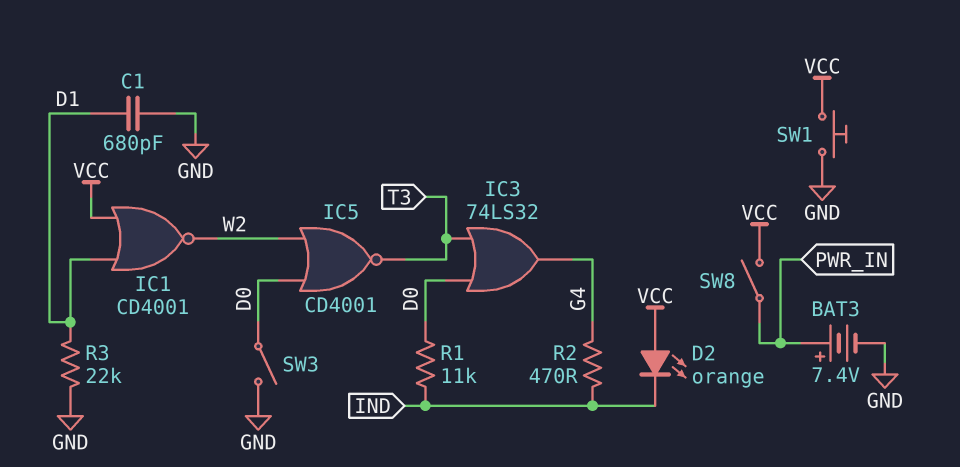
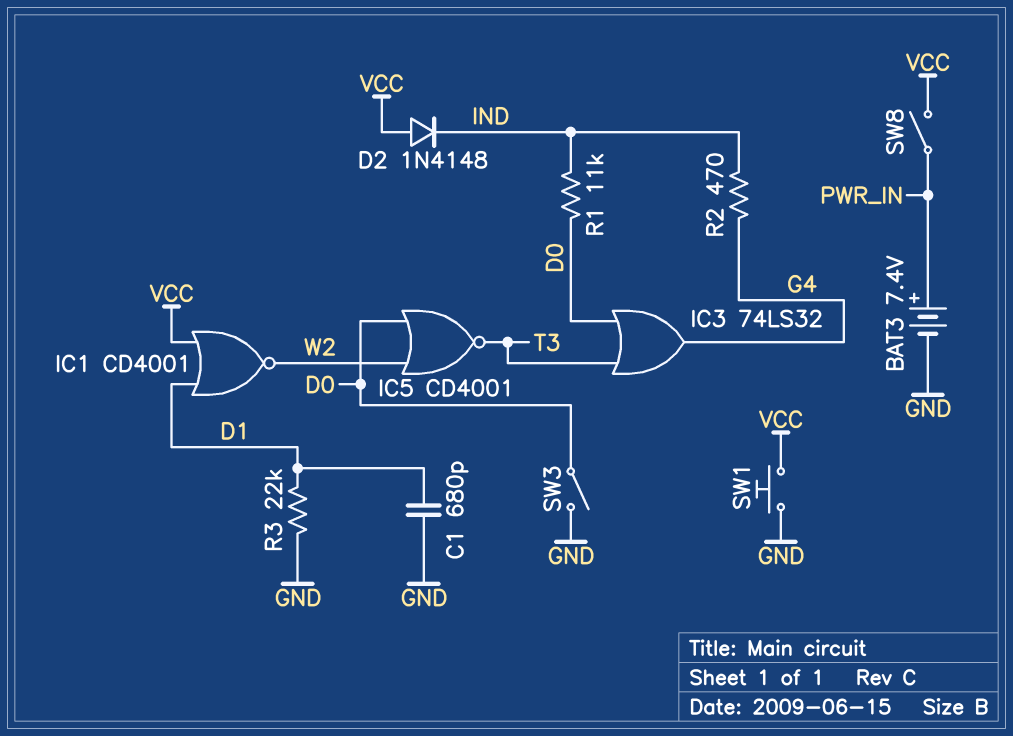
D2: LED orange (A VCC, K IND) -> diode 1N4148 (A VCC, K IND)

